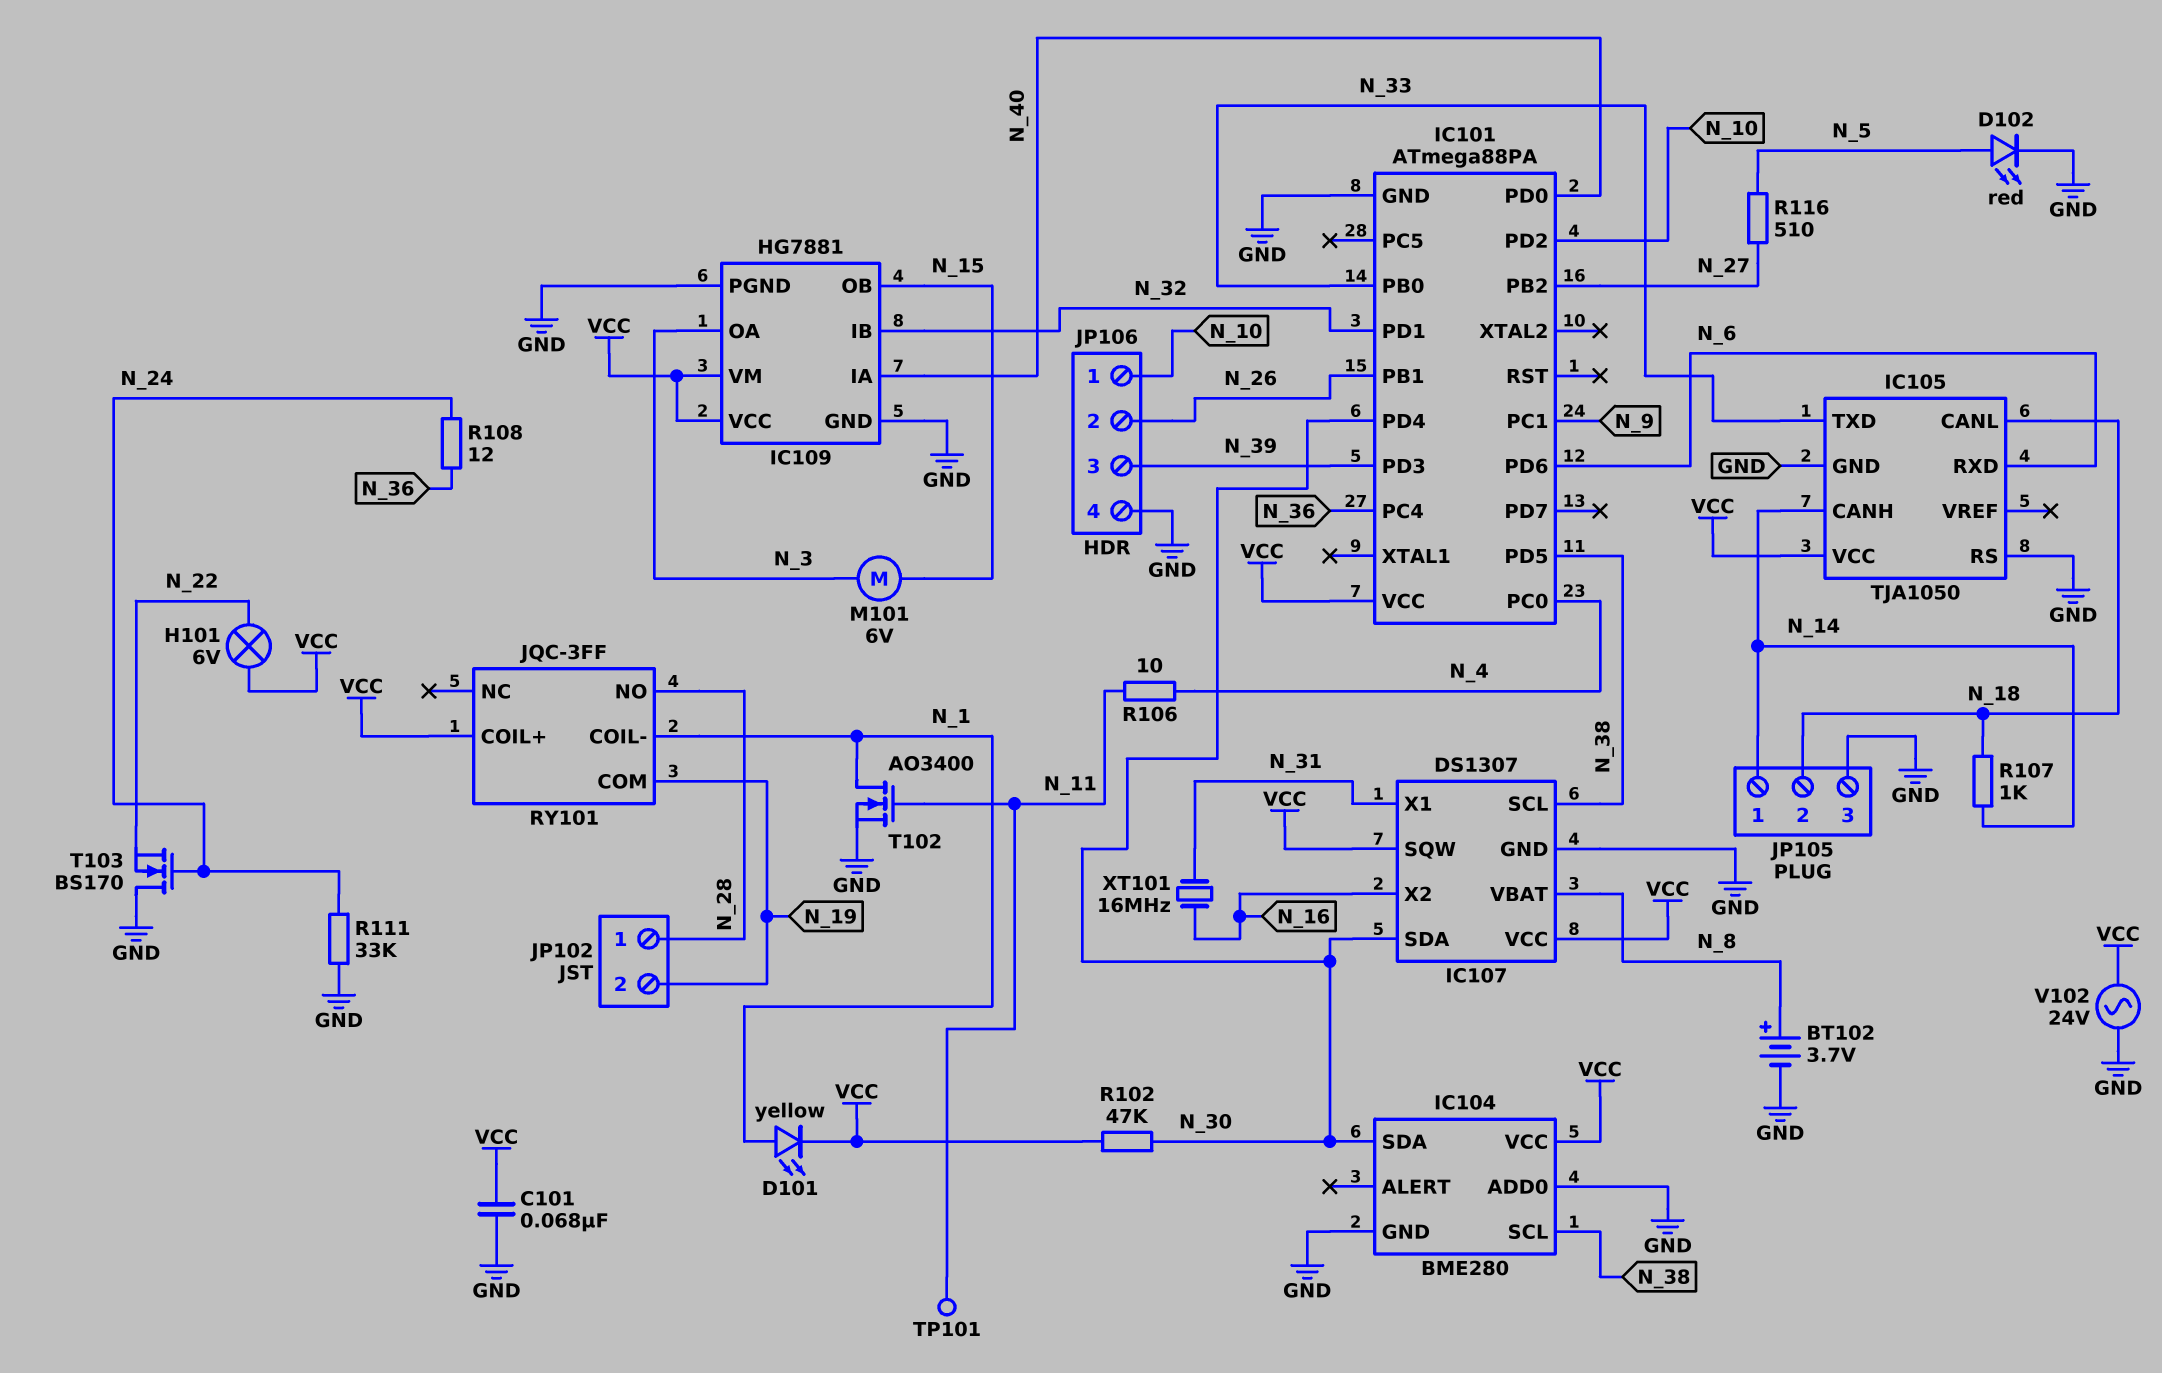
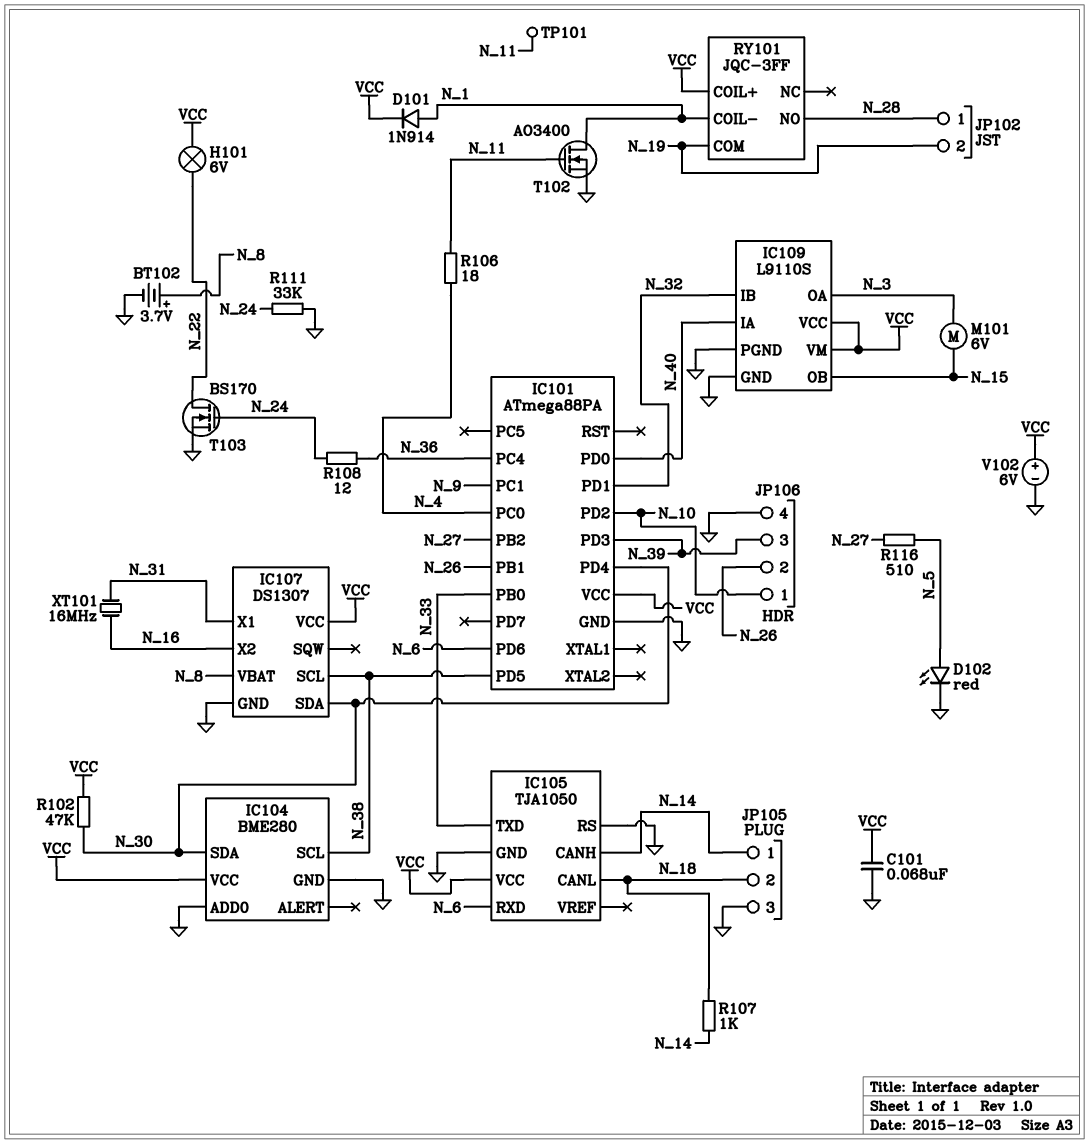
D101: LED yellow (A N_1, K VCC) -> diode 1N914 (A N_1, K VCC)
IC107 pin SQW: VCC -> none
IC109: HG7881 -> L9110S
R106: 10 (N_4, N_11) -> 18 (N_4, N_11)
T103: NMOS BS170 (G N_24, D GND, S N_22) -> NMOS BS170 (G N_24, D N_22, S GND)
V102: AC 24V (GND, VCC) -> 6V (plus VCC, minus GND)

